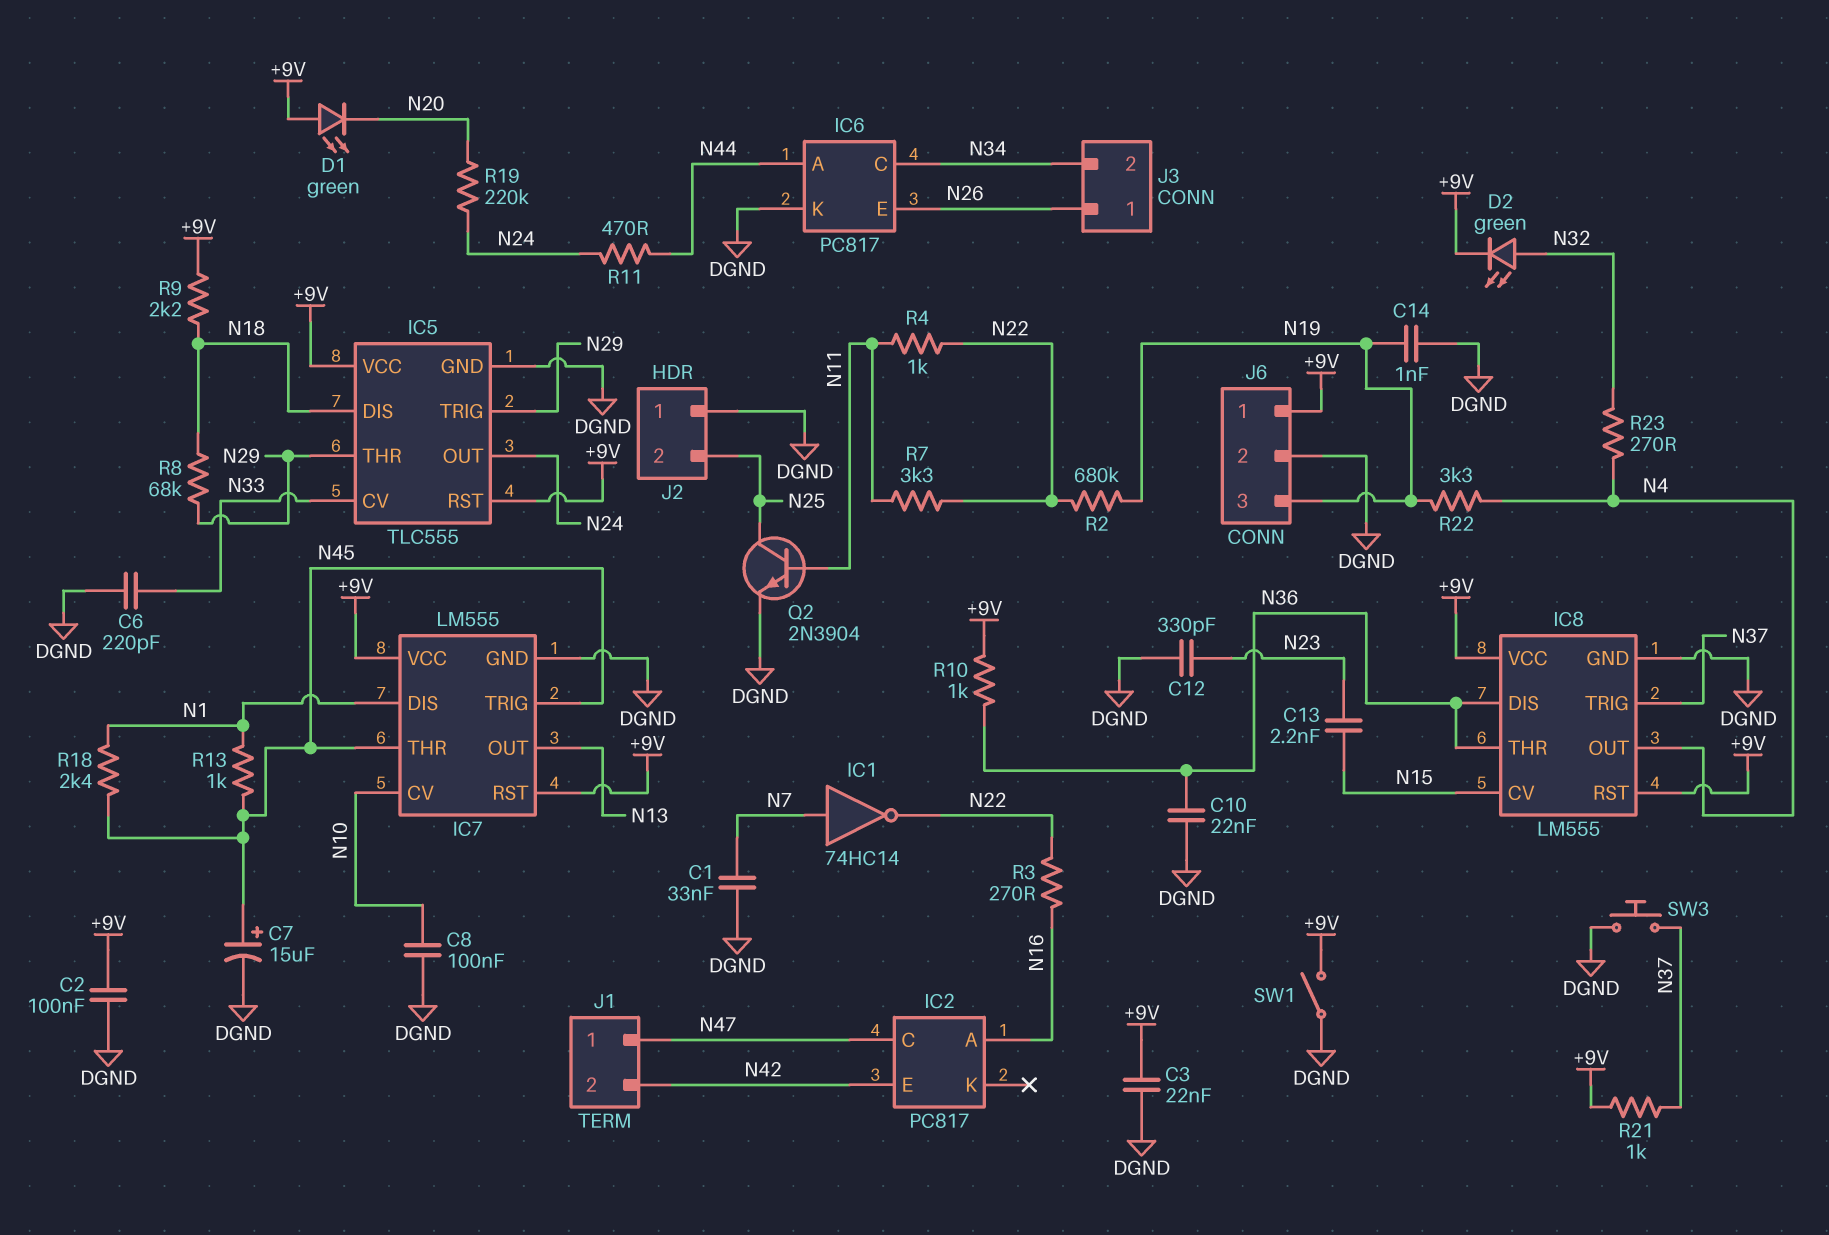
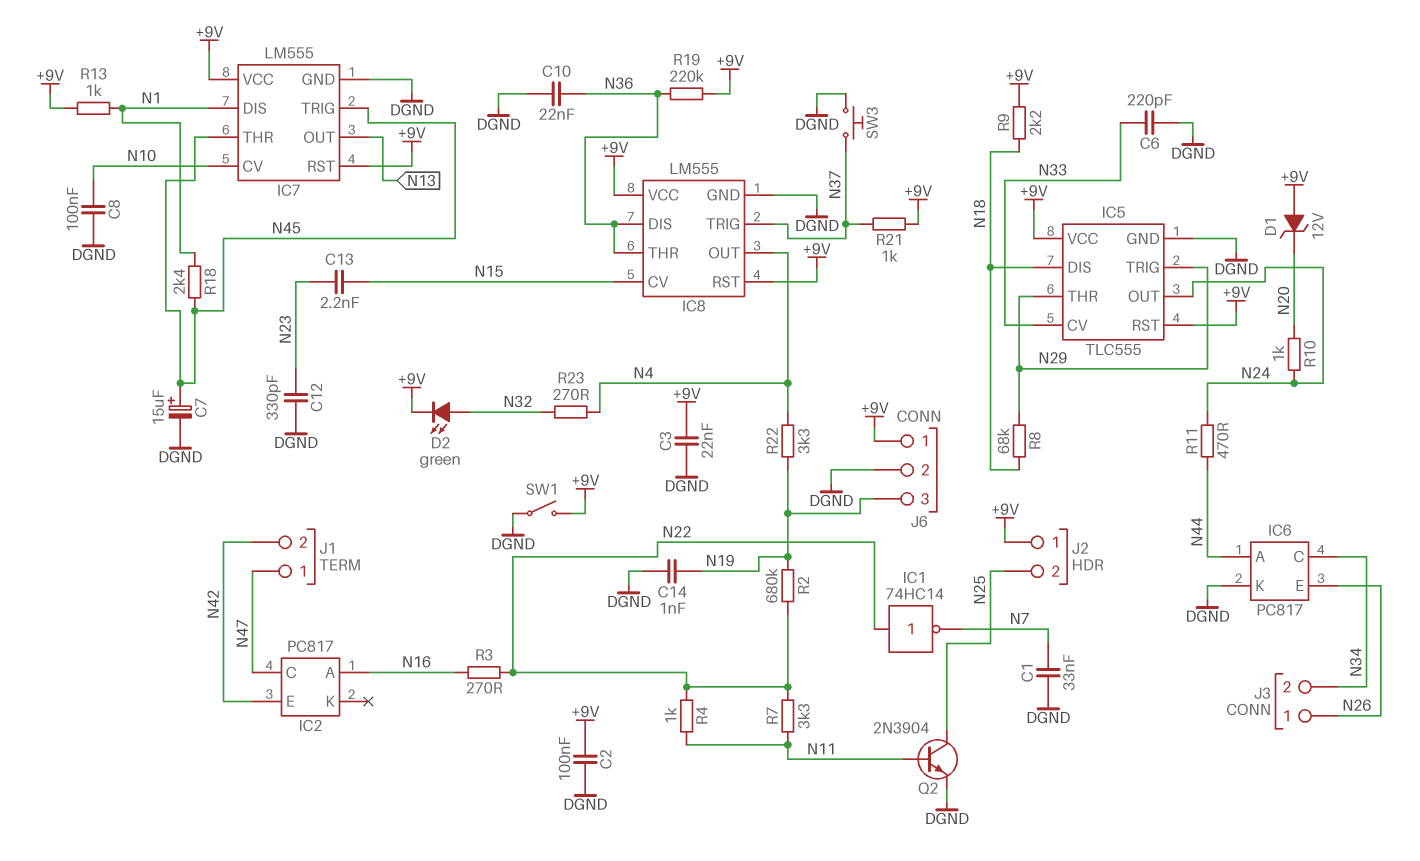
D1: LED green (A +9V, K N20) -> zener 12V (A +9V, K N20)
IC1: NOT 74HC14 (in N7, out N22) -> NOT 74HC14 (in N22, out N7)
J2 pin 1: DGND -> +9V
R10: 1k (+9V, N36) -> 1k (N20, N24)
R13: 1k (N1, N45) -> 1k (+9V, N1)
R19: 220k (N20, N24) -> 220k (+9V, N36)

